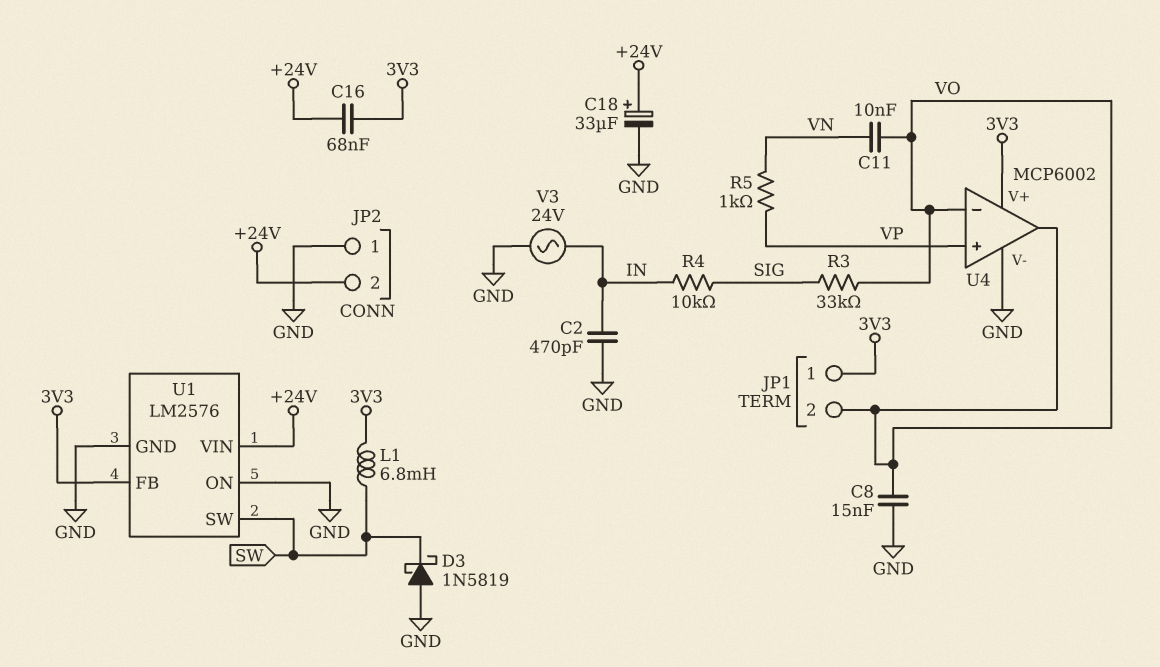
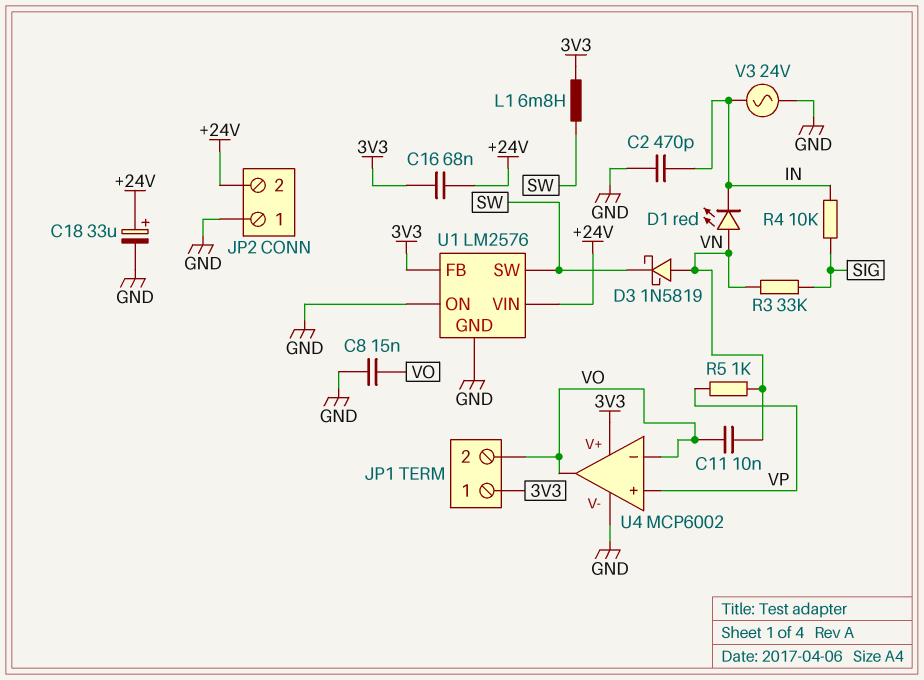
D1: none -> LED red (A VN, K IN)
D3: schottky 1N5819 (A GND, K SW) -> schottky 1N5819 (A VN, K SW)
R3: 33k (SIG, VO) -> 33k (SIG, VN)

